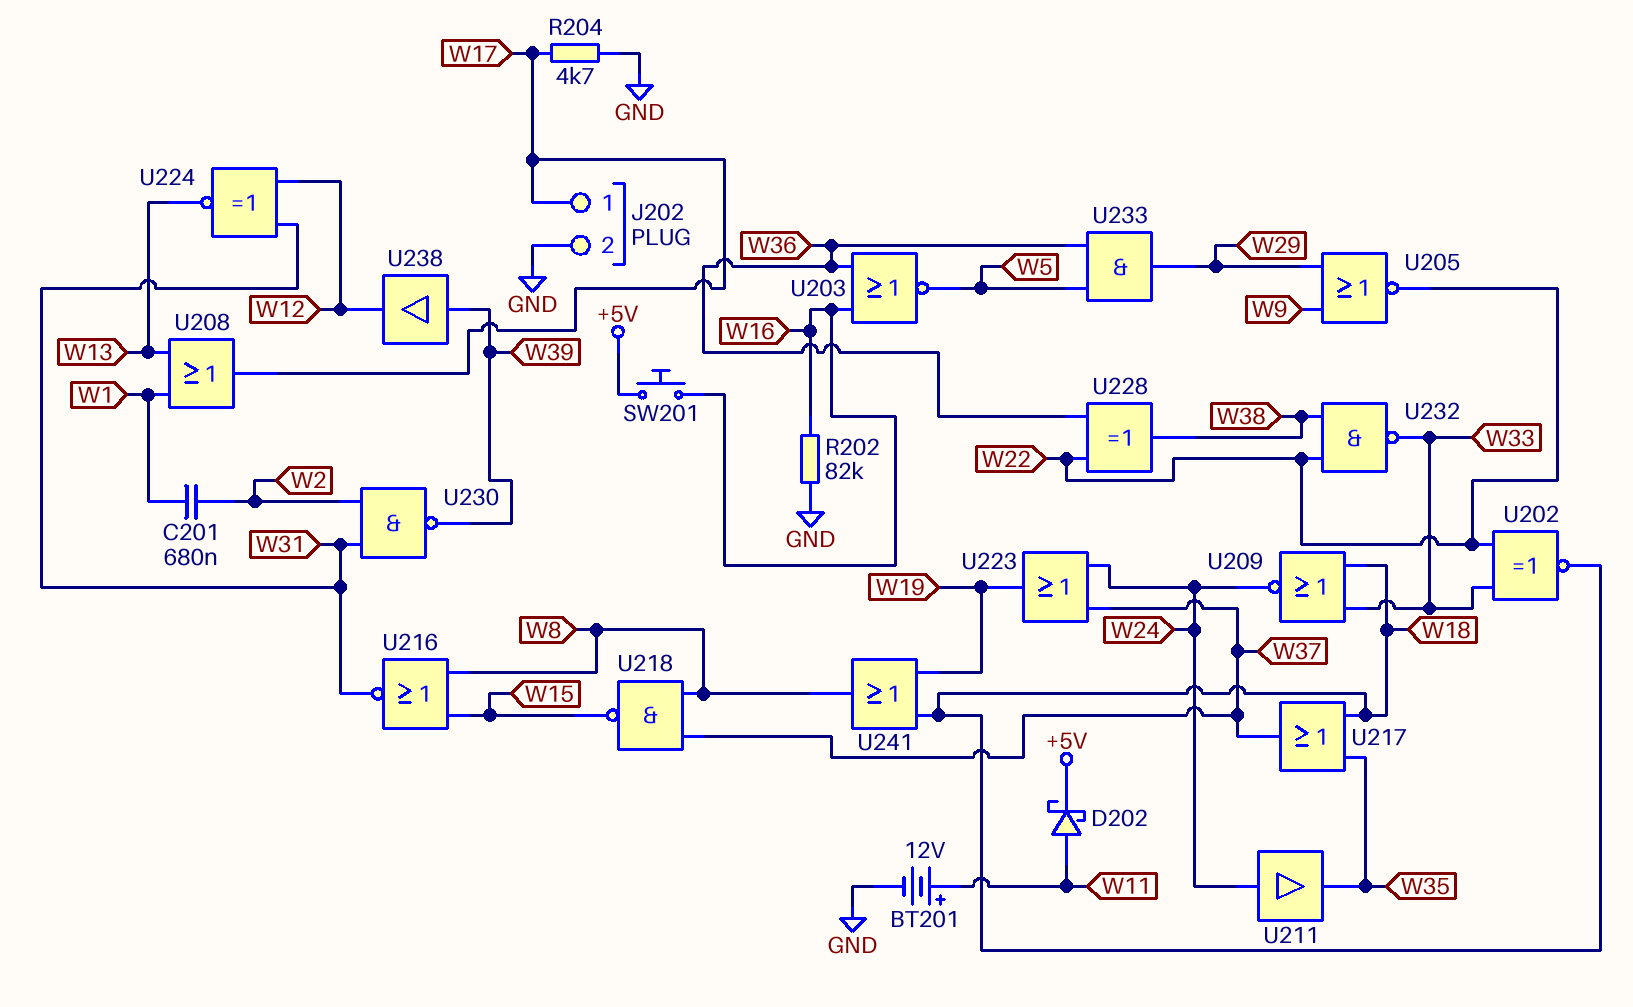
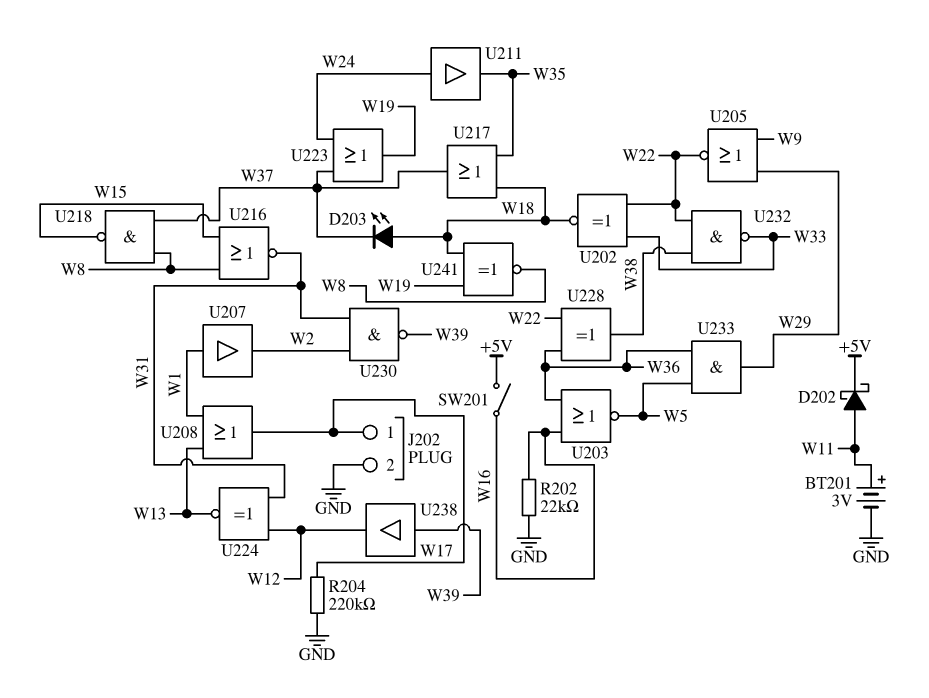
BT201: 12V (plus W11, minus GND) -> 3V (plus W11, minus GND)
C201: 680nF (W1, W2) -> none
D203: none -> LED (A W18, K W37)
R202: 82k (GND, W16) -> 22k (GND, W16)
R204: 4.7k (GND, W17) -> 220k (GND, W17)
SW201: button (+5V, W16) -> switch (+5V, W16)
U207: none -> buffer (in W1, out W2)
U209: NOR (in W18, in W33, out W24) -> none
U241: OR (in W18, in W19, out W8) -> XNOR (in W18, in W19, out W8)

